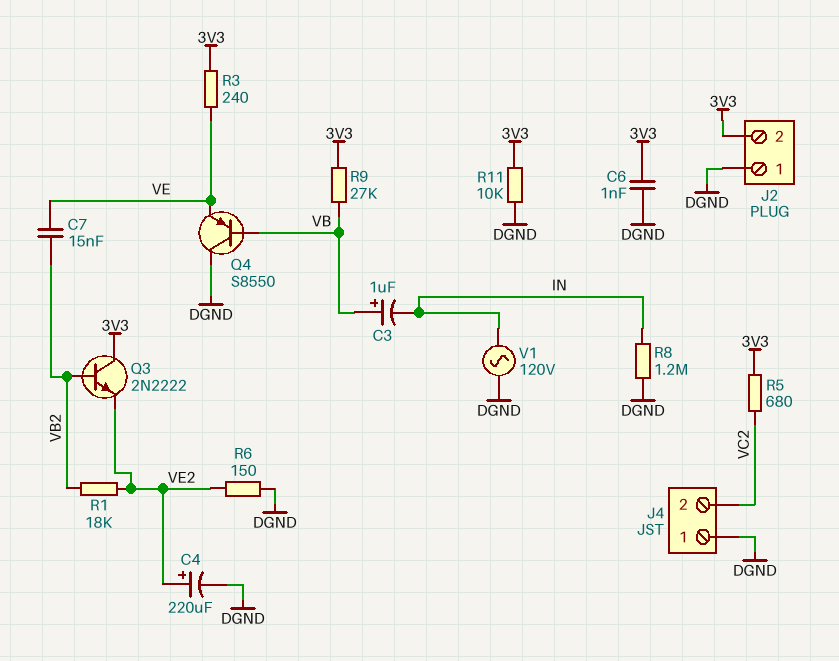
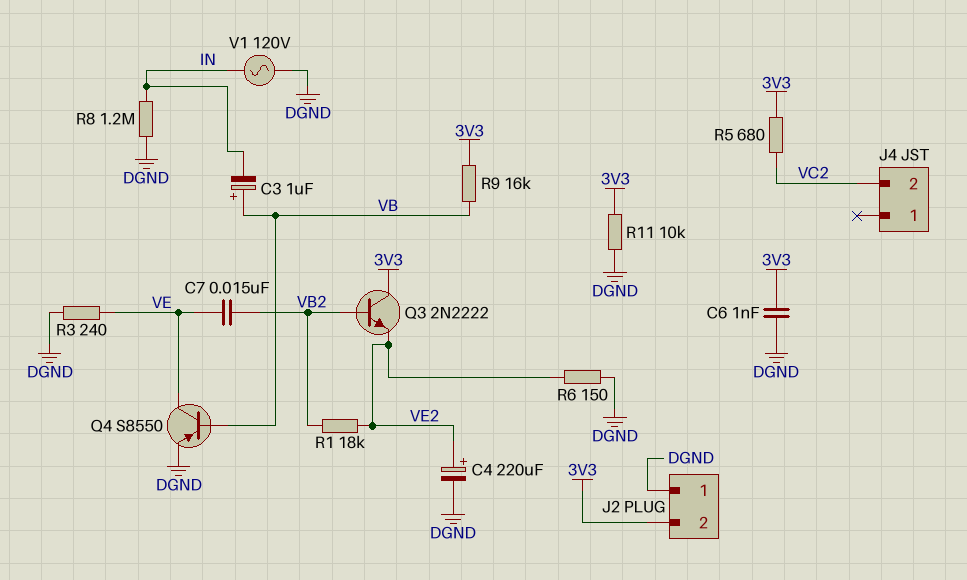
J4 pin 1: DGND -> none
Q4: PNP S8550 (B VB, C DGND, E VE) -> PNP S8550 (B VB, C VE, E DGND)
R3: 240 (3V3, VE) -> 240 (DGND, VE)
R9: 27k (3V3, VB) -> 16k (3V3, VB)

